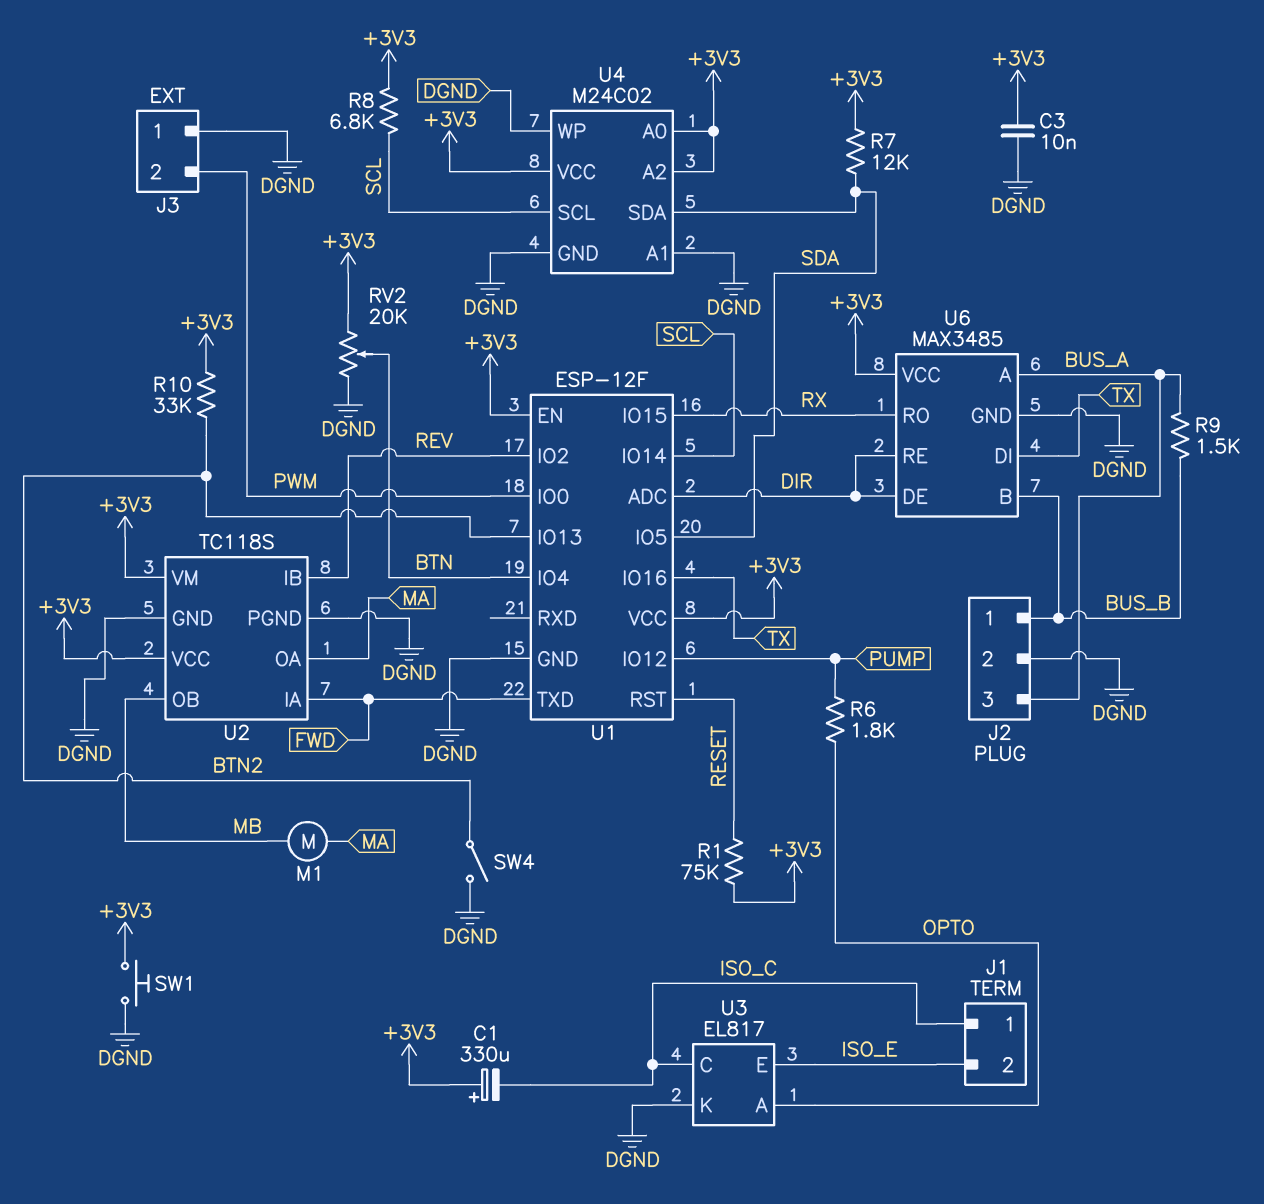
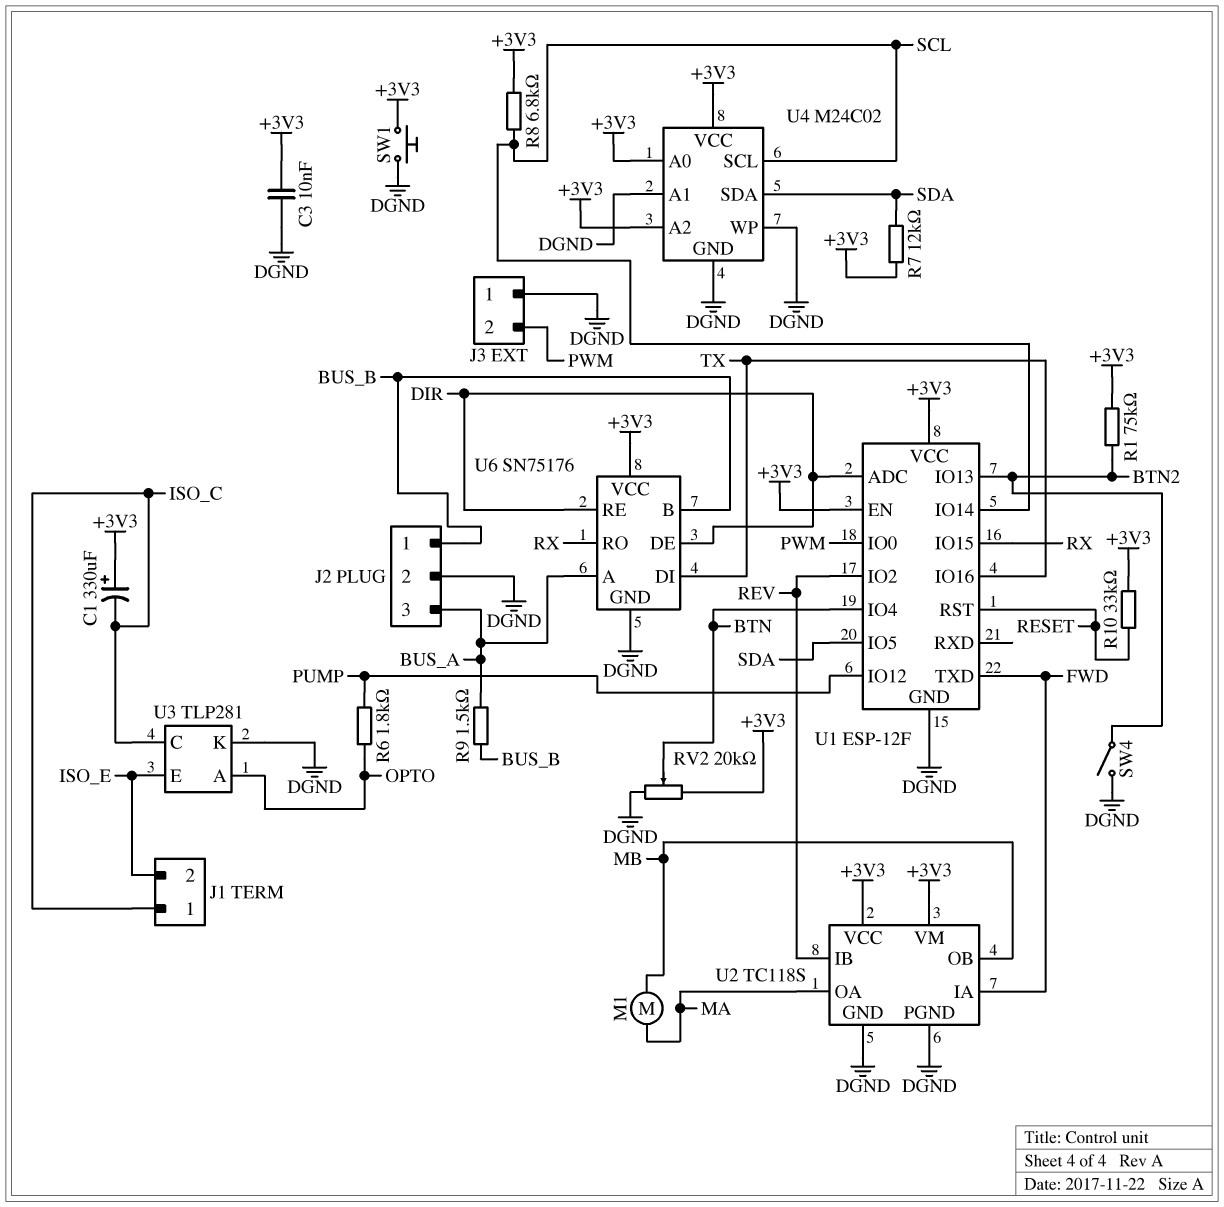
R1: 75k (+3V3, RESET) -> 75k (+3V3, BTN2)
R10: 33k (+3V3, BTN2) -> 33k (+3V3, RESET)
U3: EL817 -> TLP281
U6: MAX3485 -> SN75176

